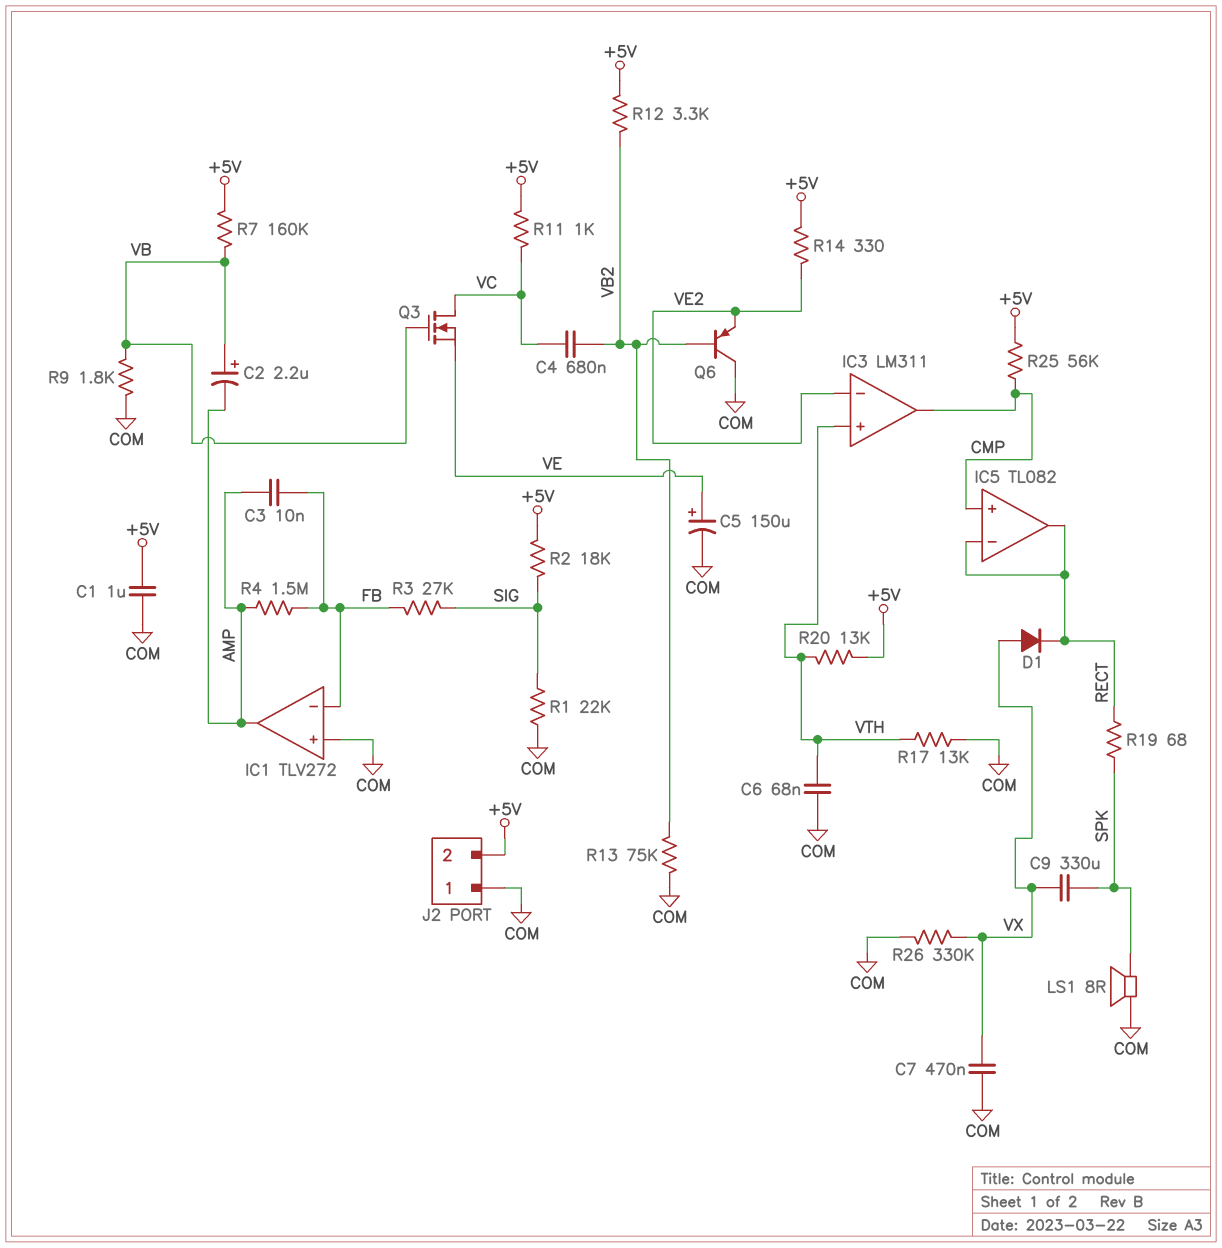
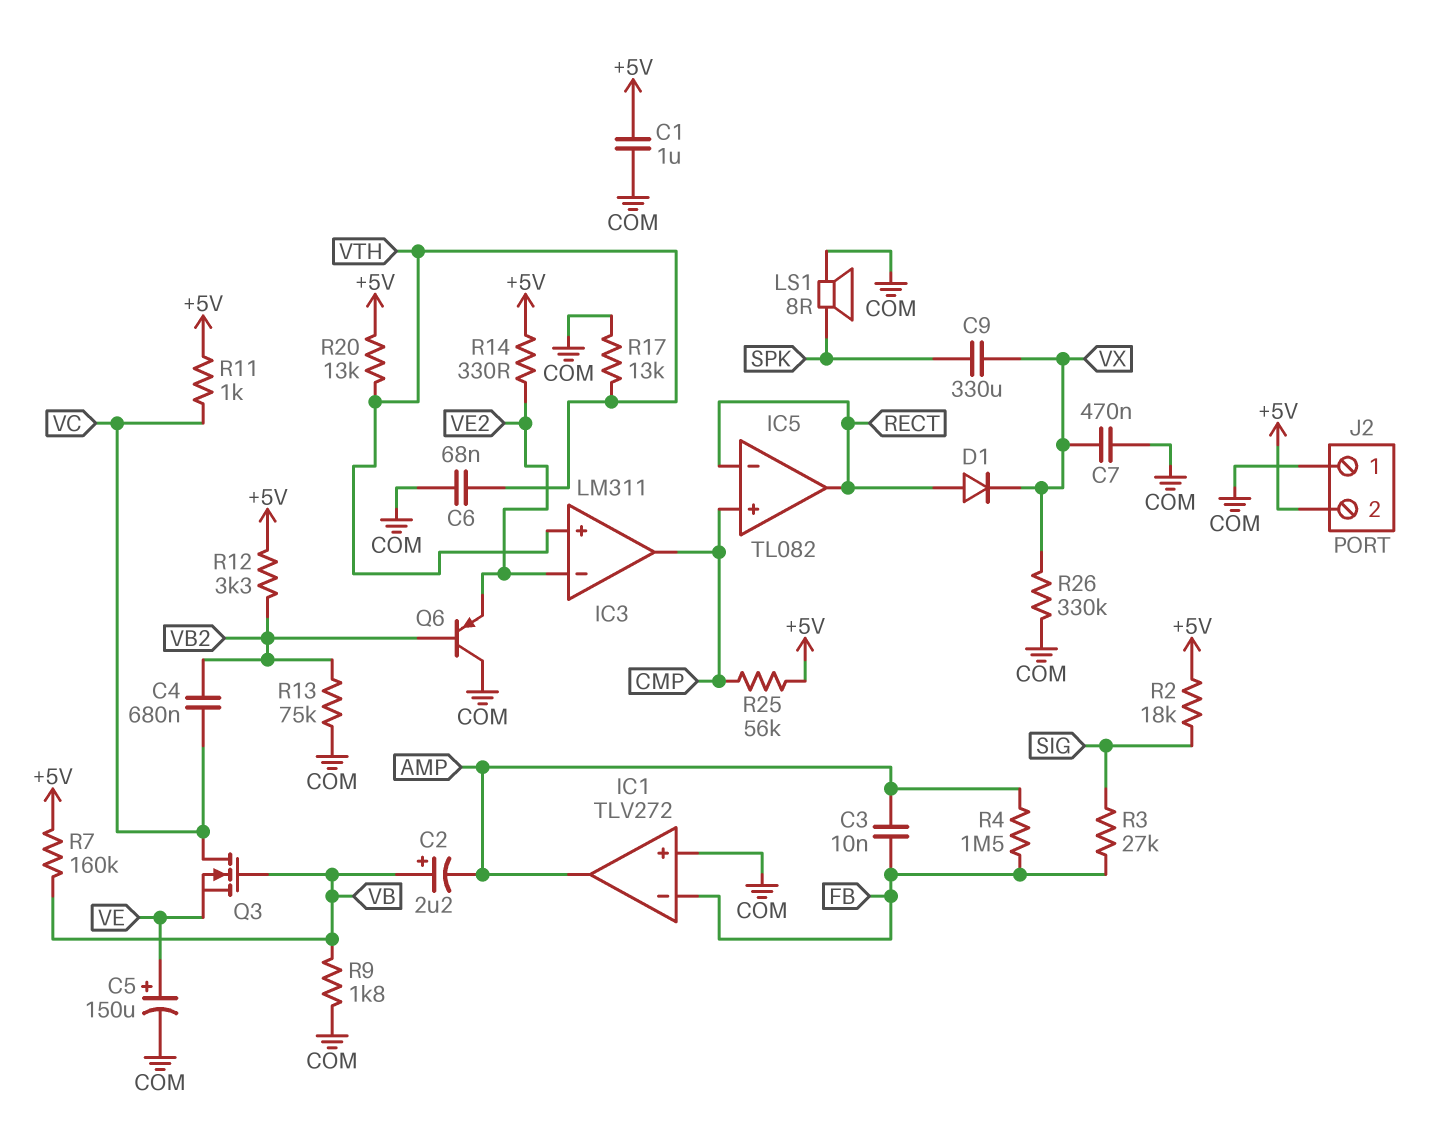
D1: diode (A VX, K RECT) -> diode (A RECT, K VX)
R1: 22k (COM, SIG) -> none
R19: 68 (RECT, SPK) -> none

